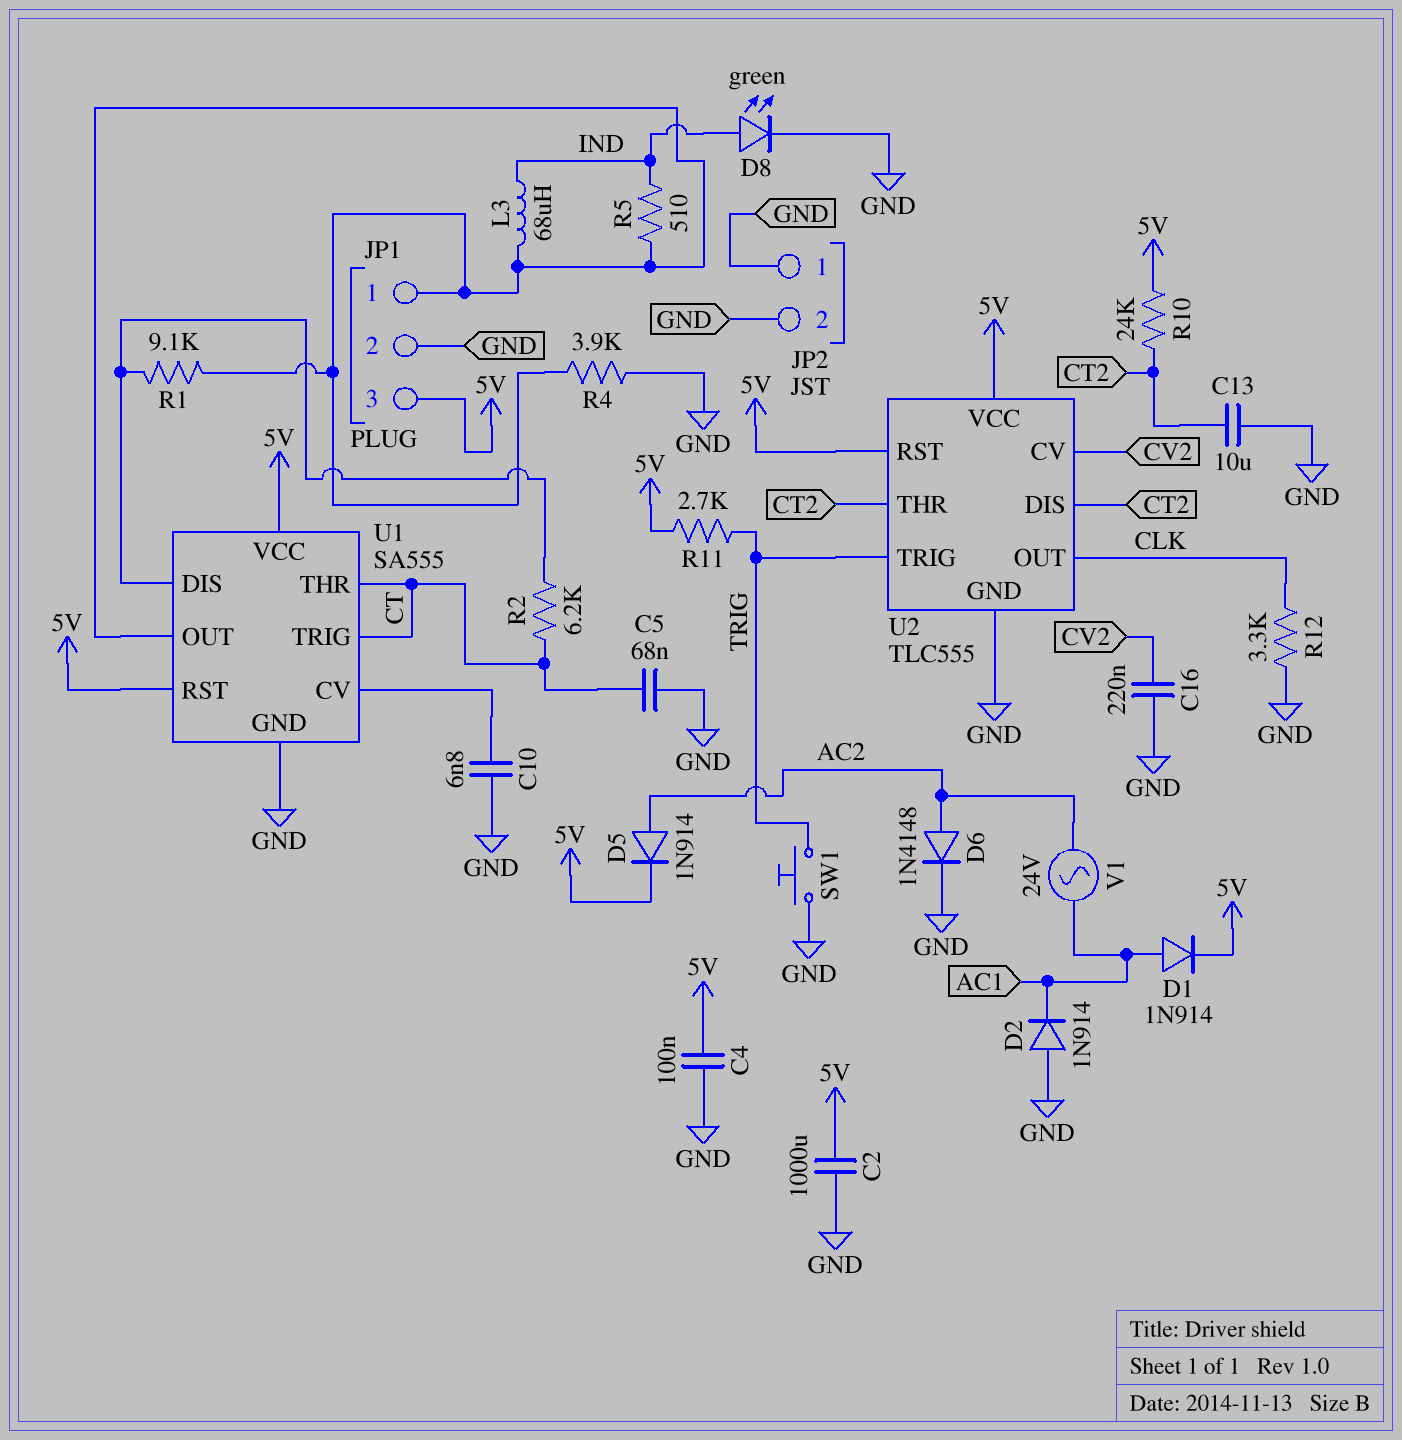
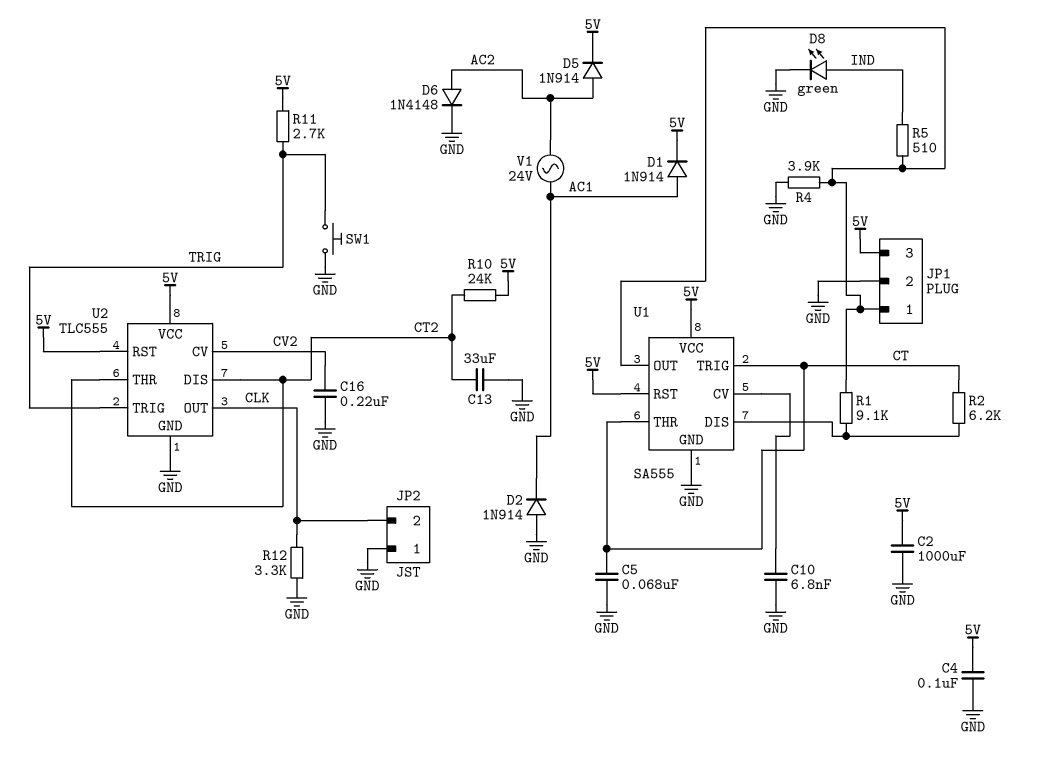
C13: 10uF (CT2, GND) -> 33uF (CT2, GND)
JP2 pin 2: GND -> CLK
L3: 68uH (IND, JP1/1) -> none

